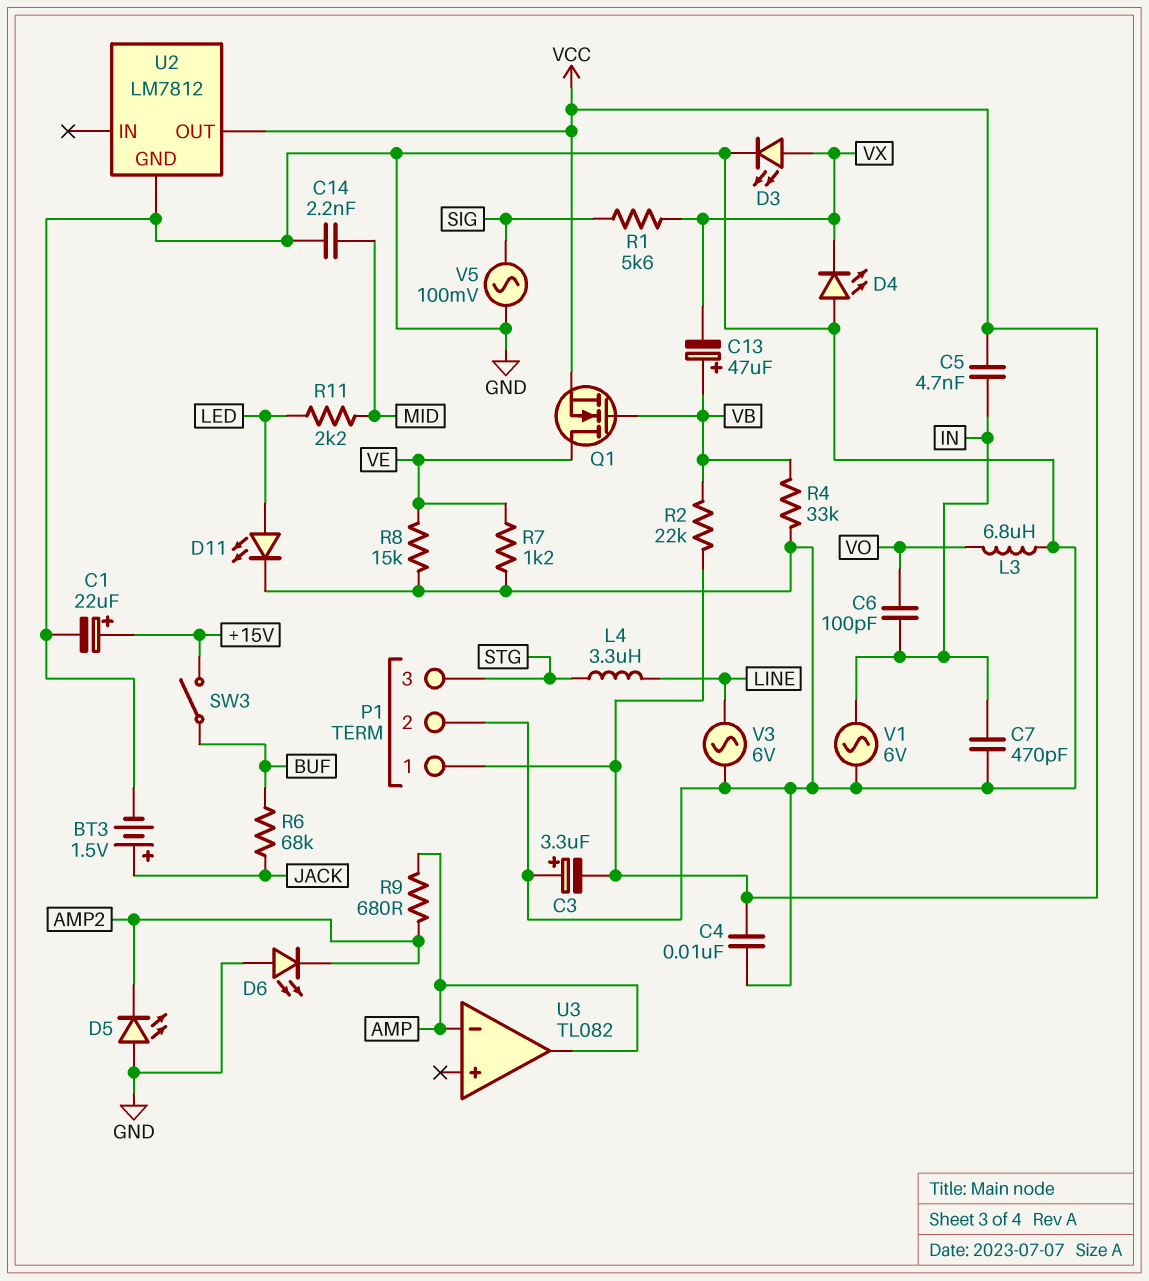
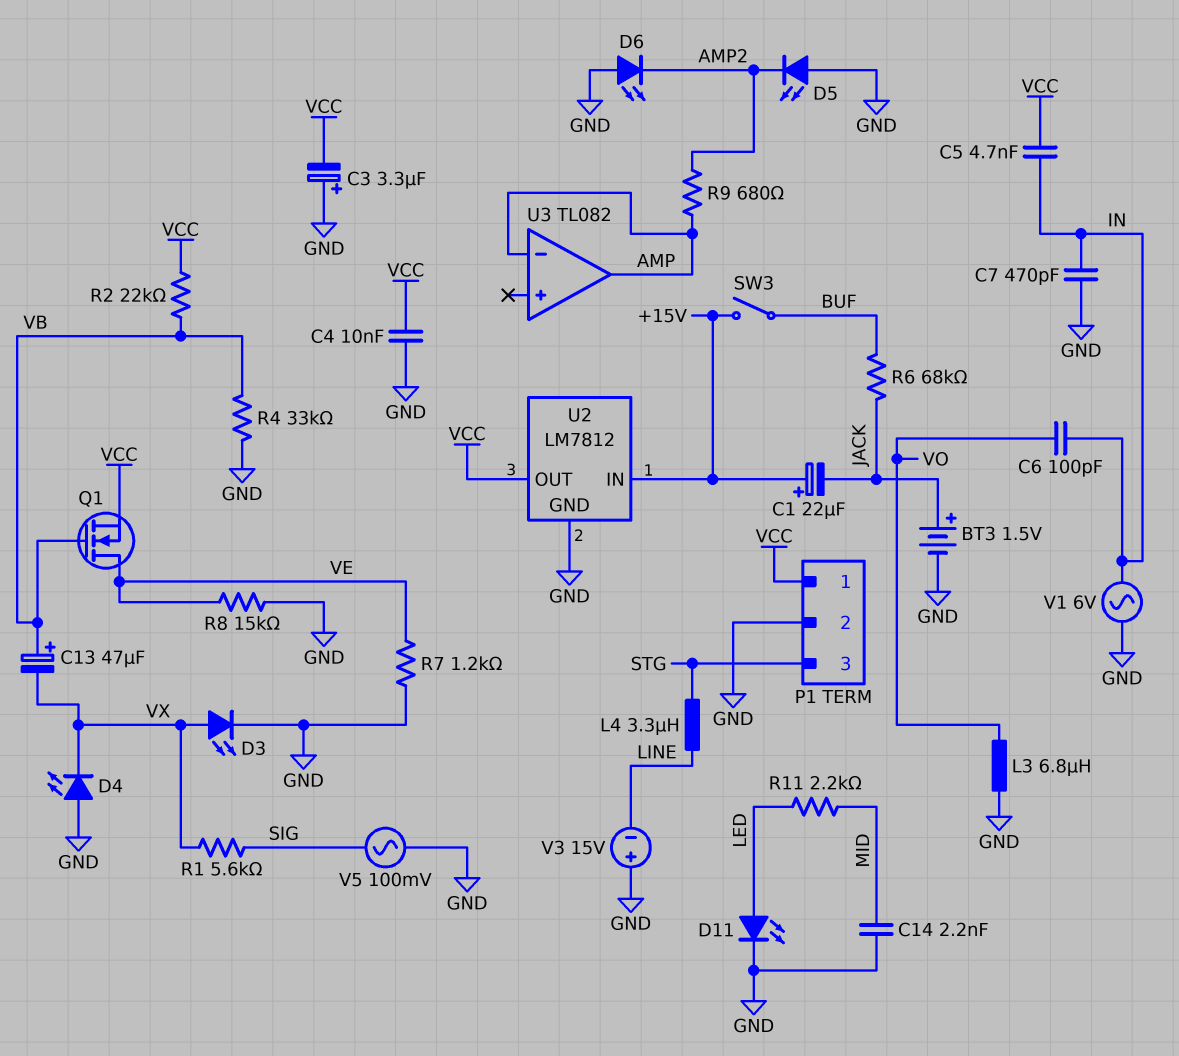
C1: 22uF (plus +15V, minus GND) -> 22uF (plus +15V, minus JACK)
U2 pin IN: none -> +15V
V3: AC 6V (GND, LINE) -> 15V (plus GND, minus LINE)

